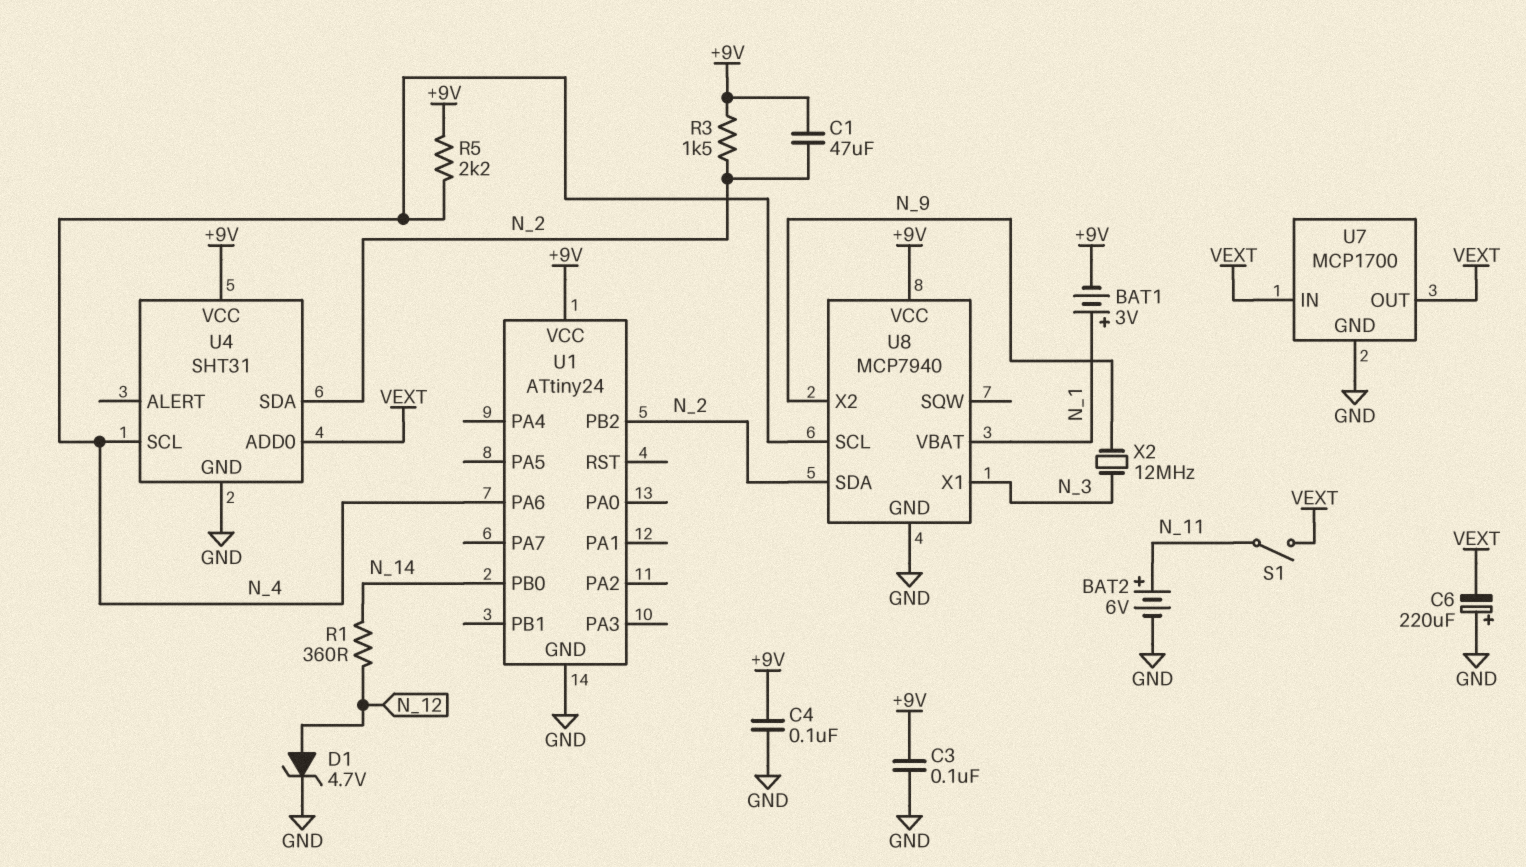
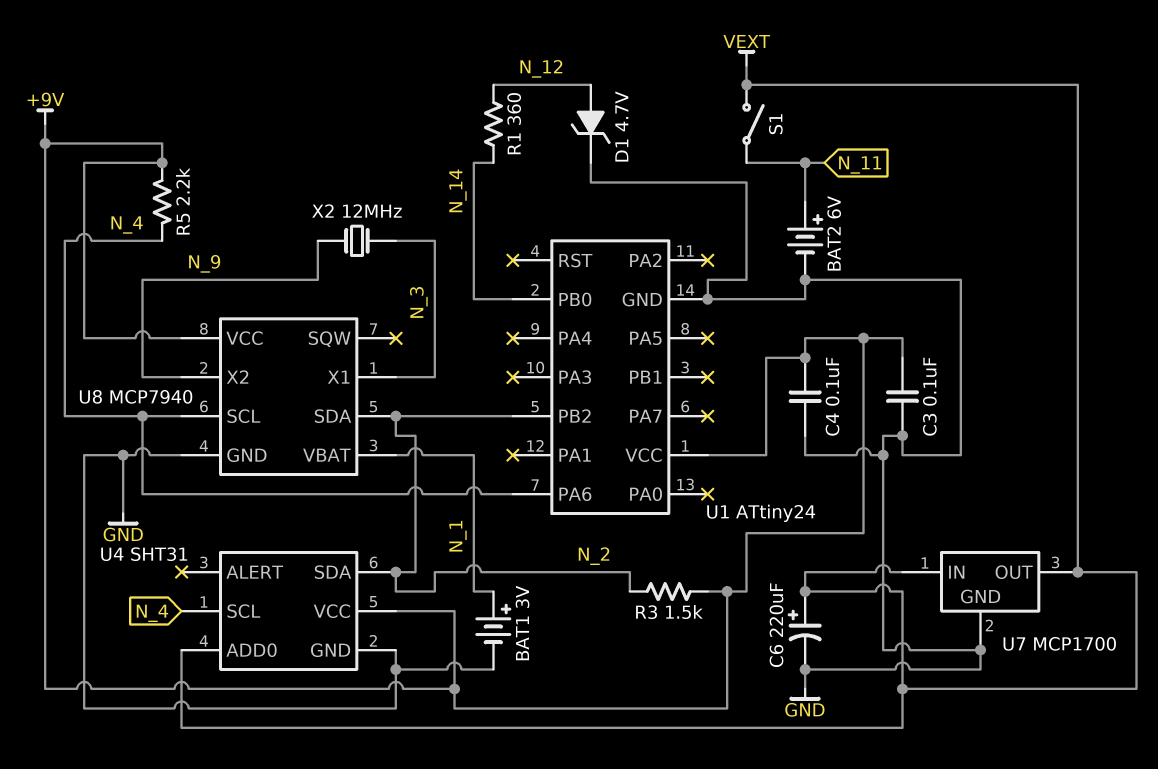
BAT1: 3V (plus N_1, minus +9V) -> 3V (plus N_1, minus GND)
C1: 47uF (+9V, N_2) -> none
C6: 220uF (plus GND, minus VEXT) -> 220uF (plus VEXT, minus GND)

